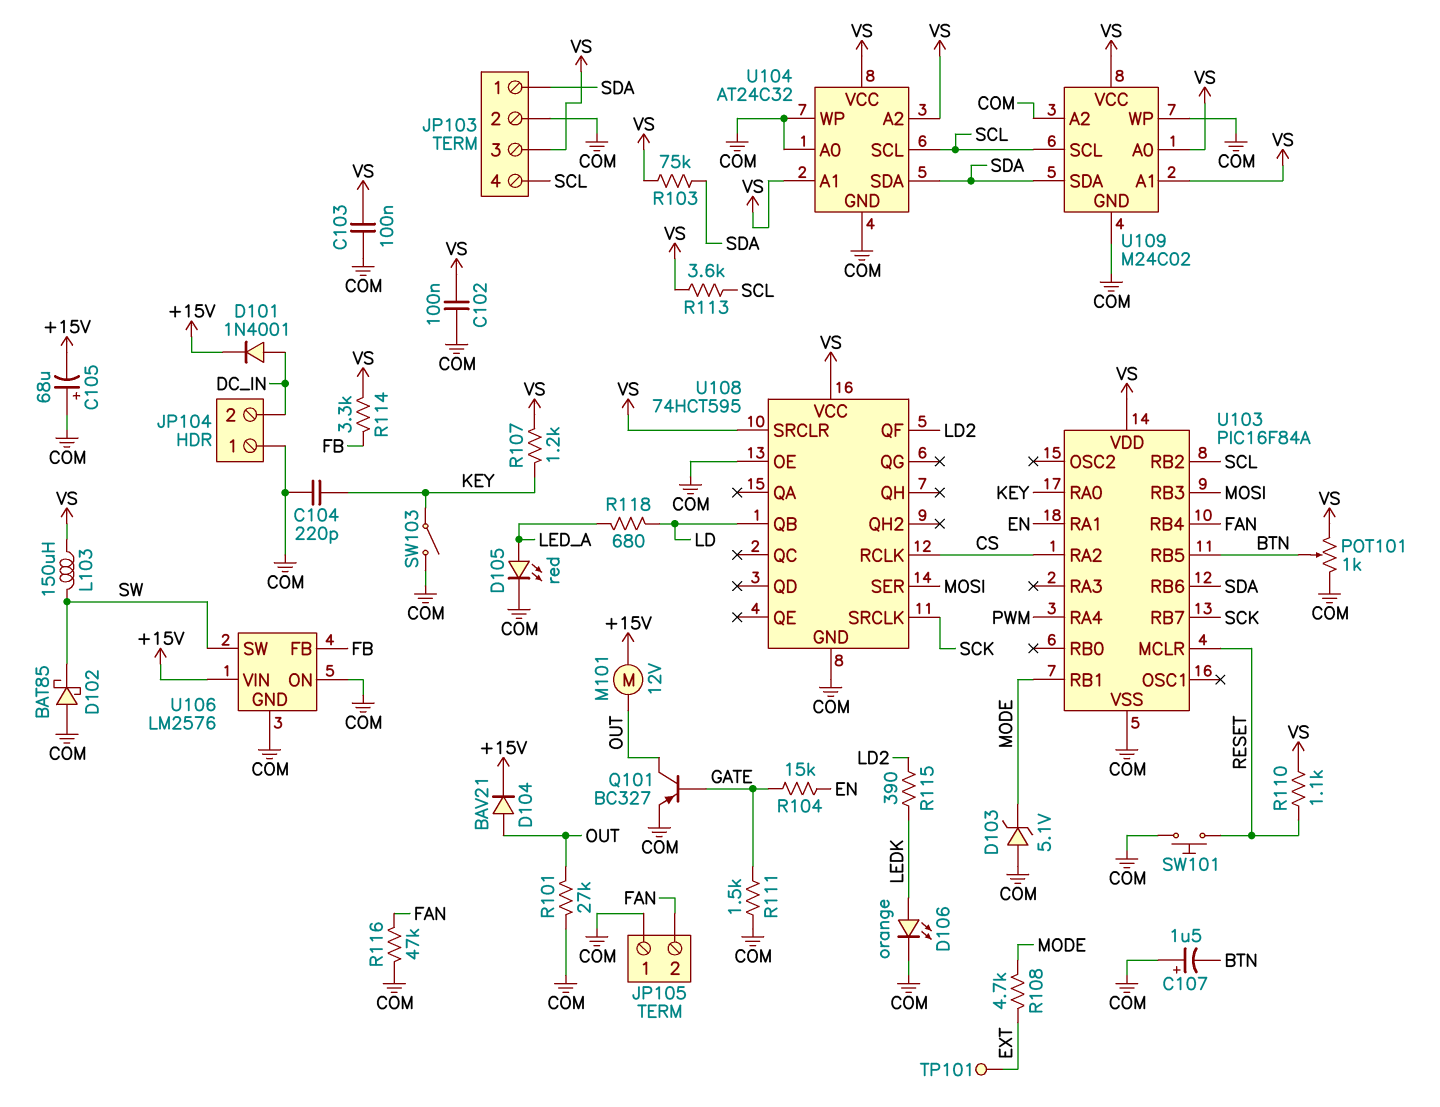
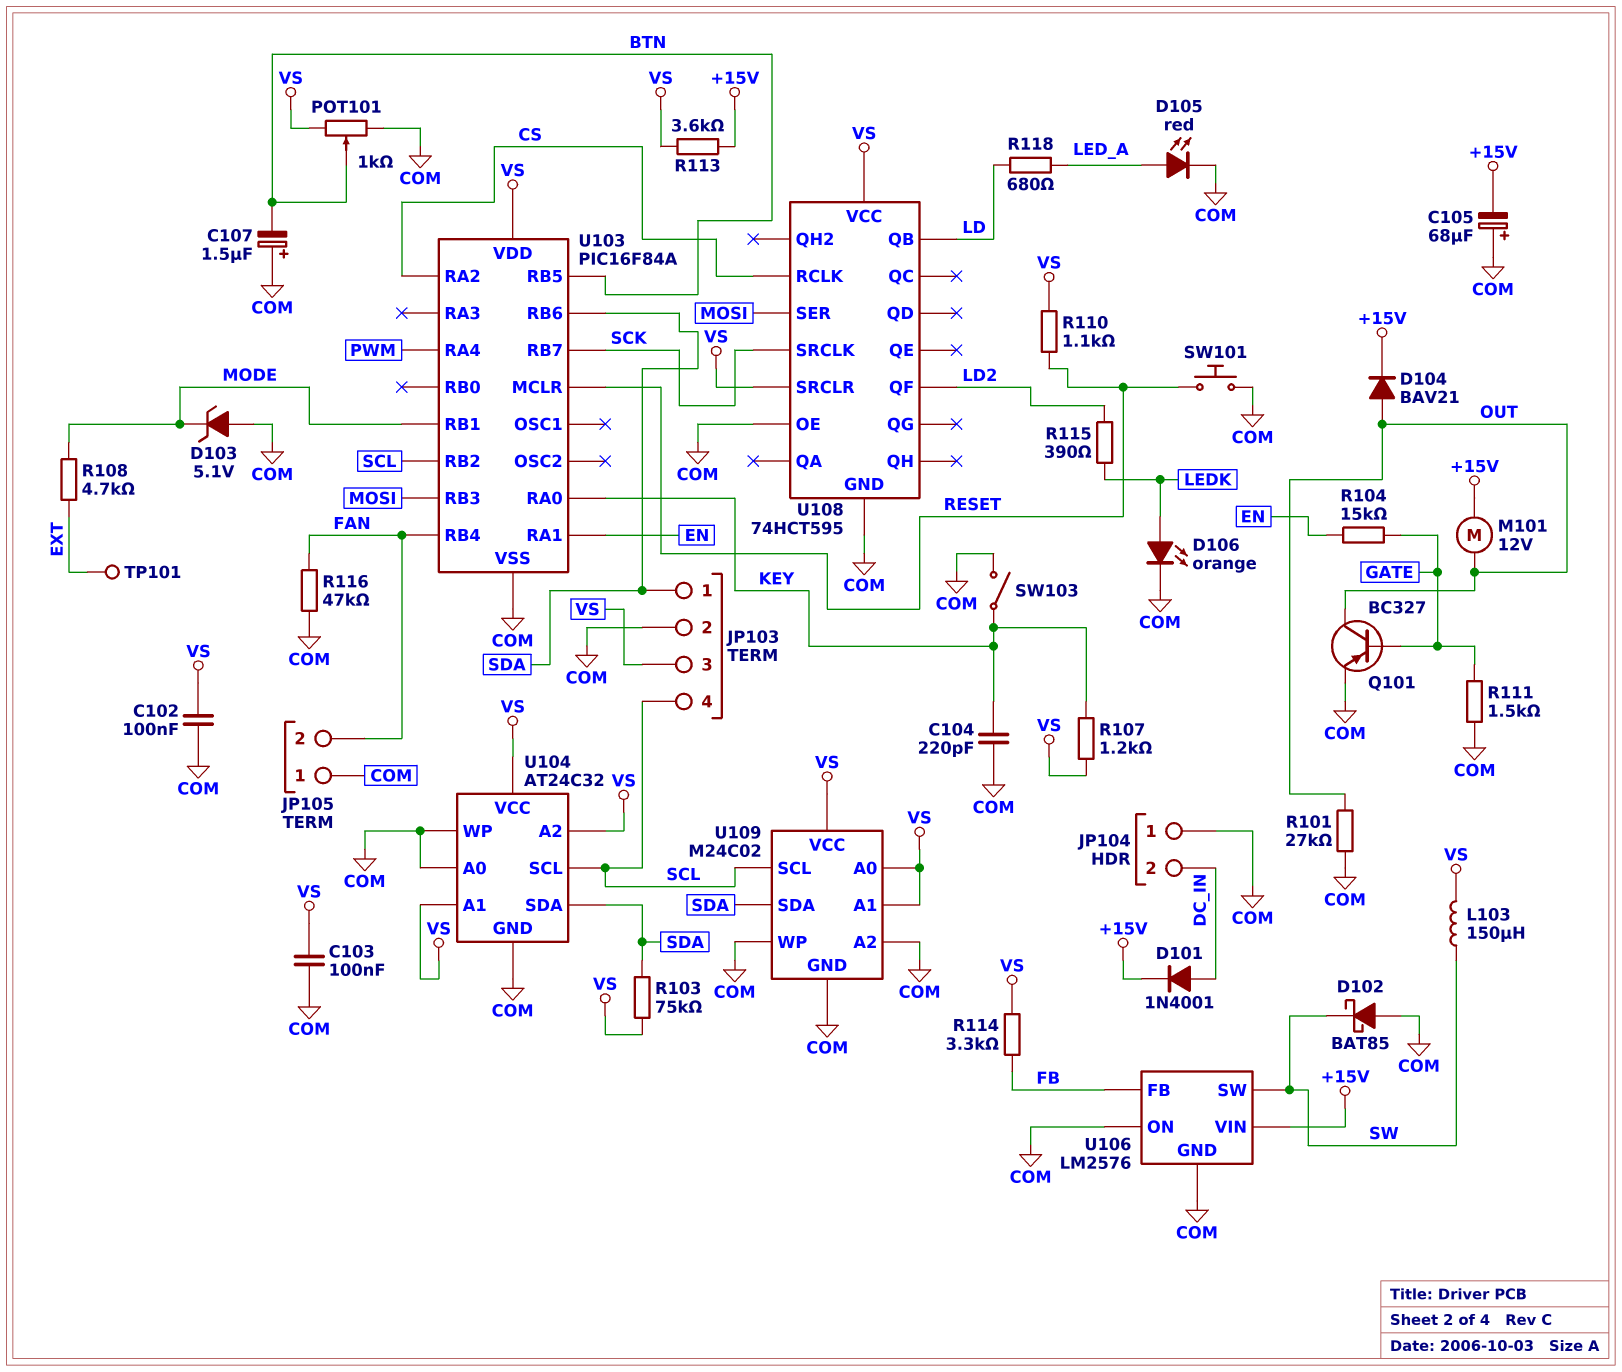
R113: 3.6k (SCL, VS) -> 3.6k (+15V, VS)

